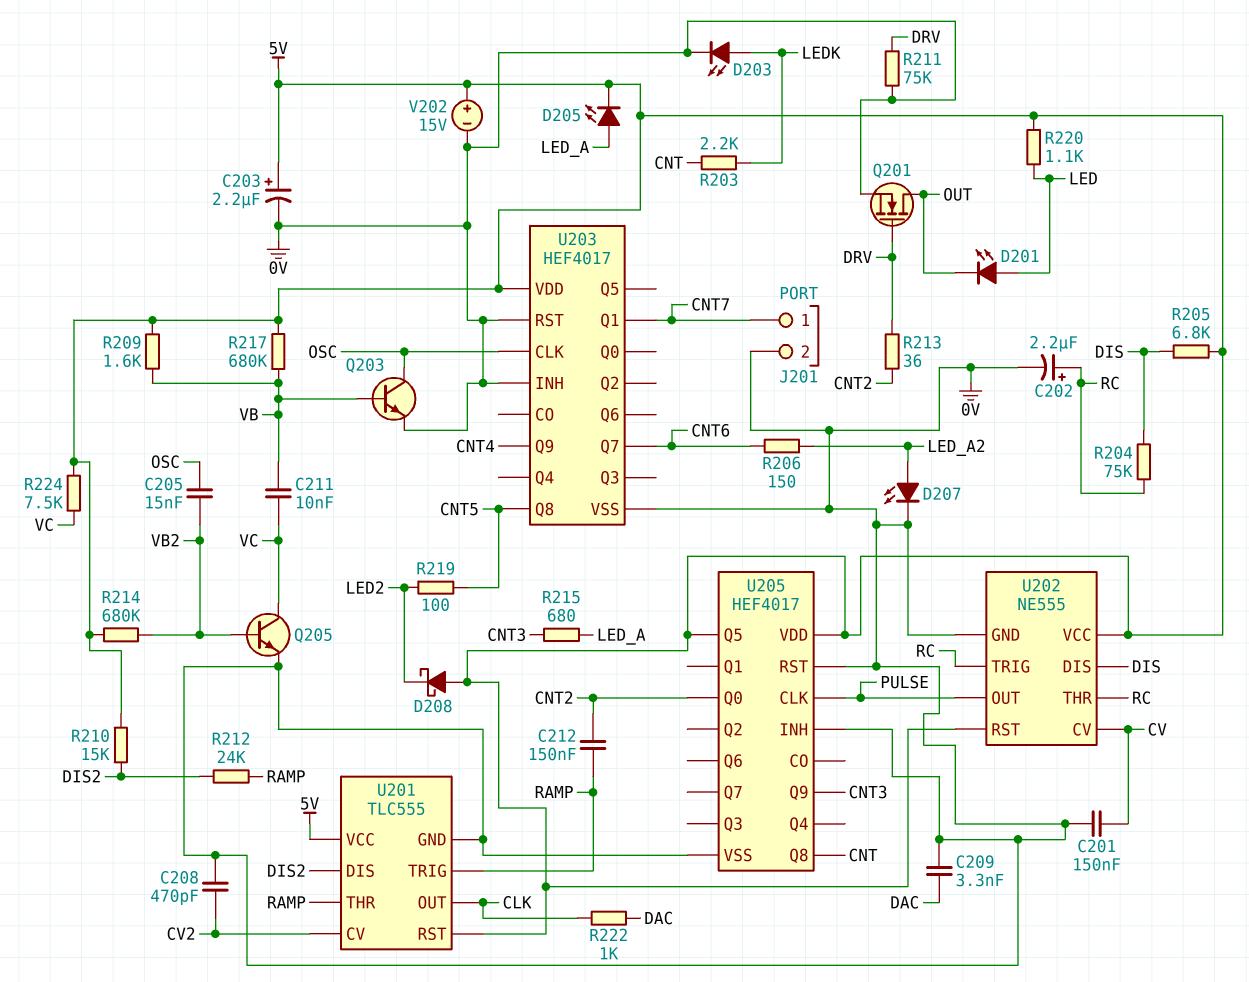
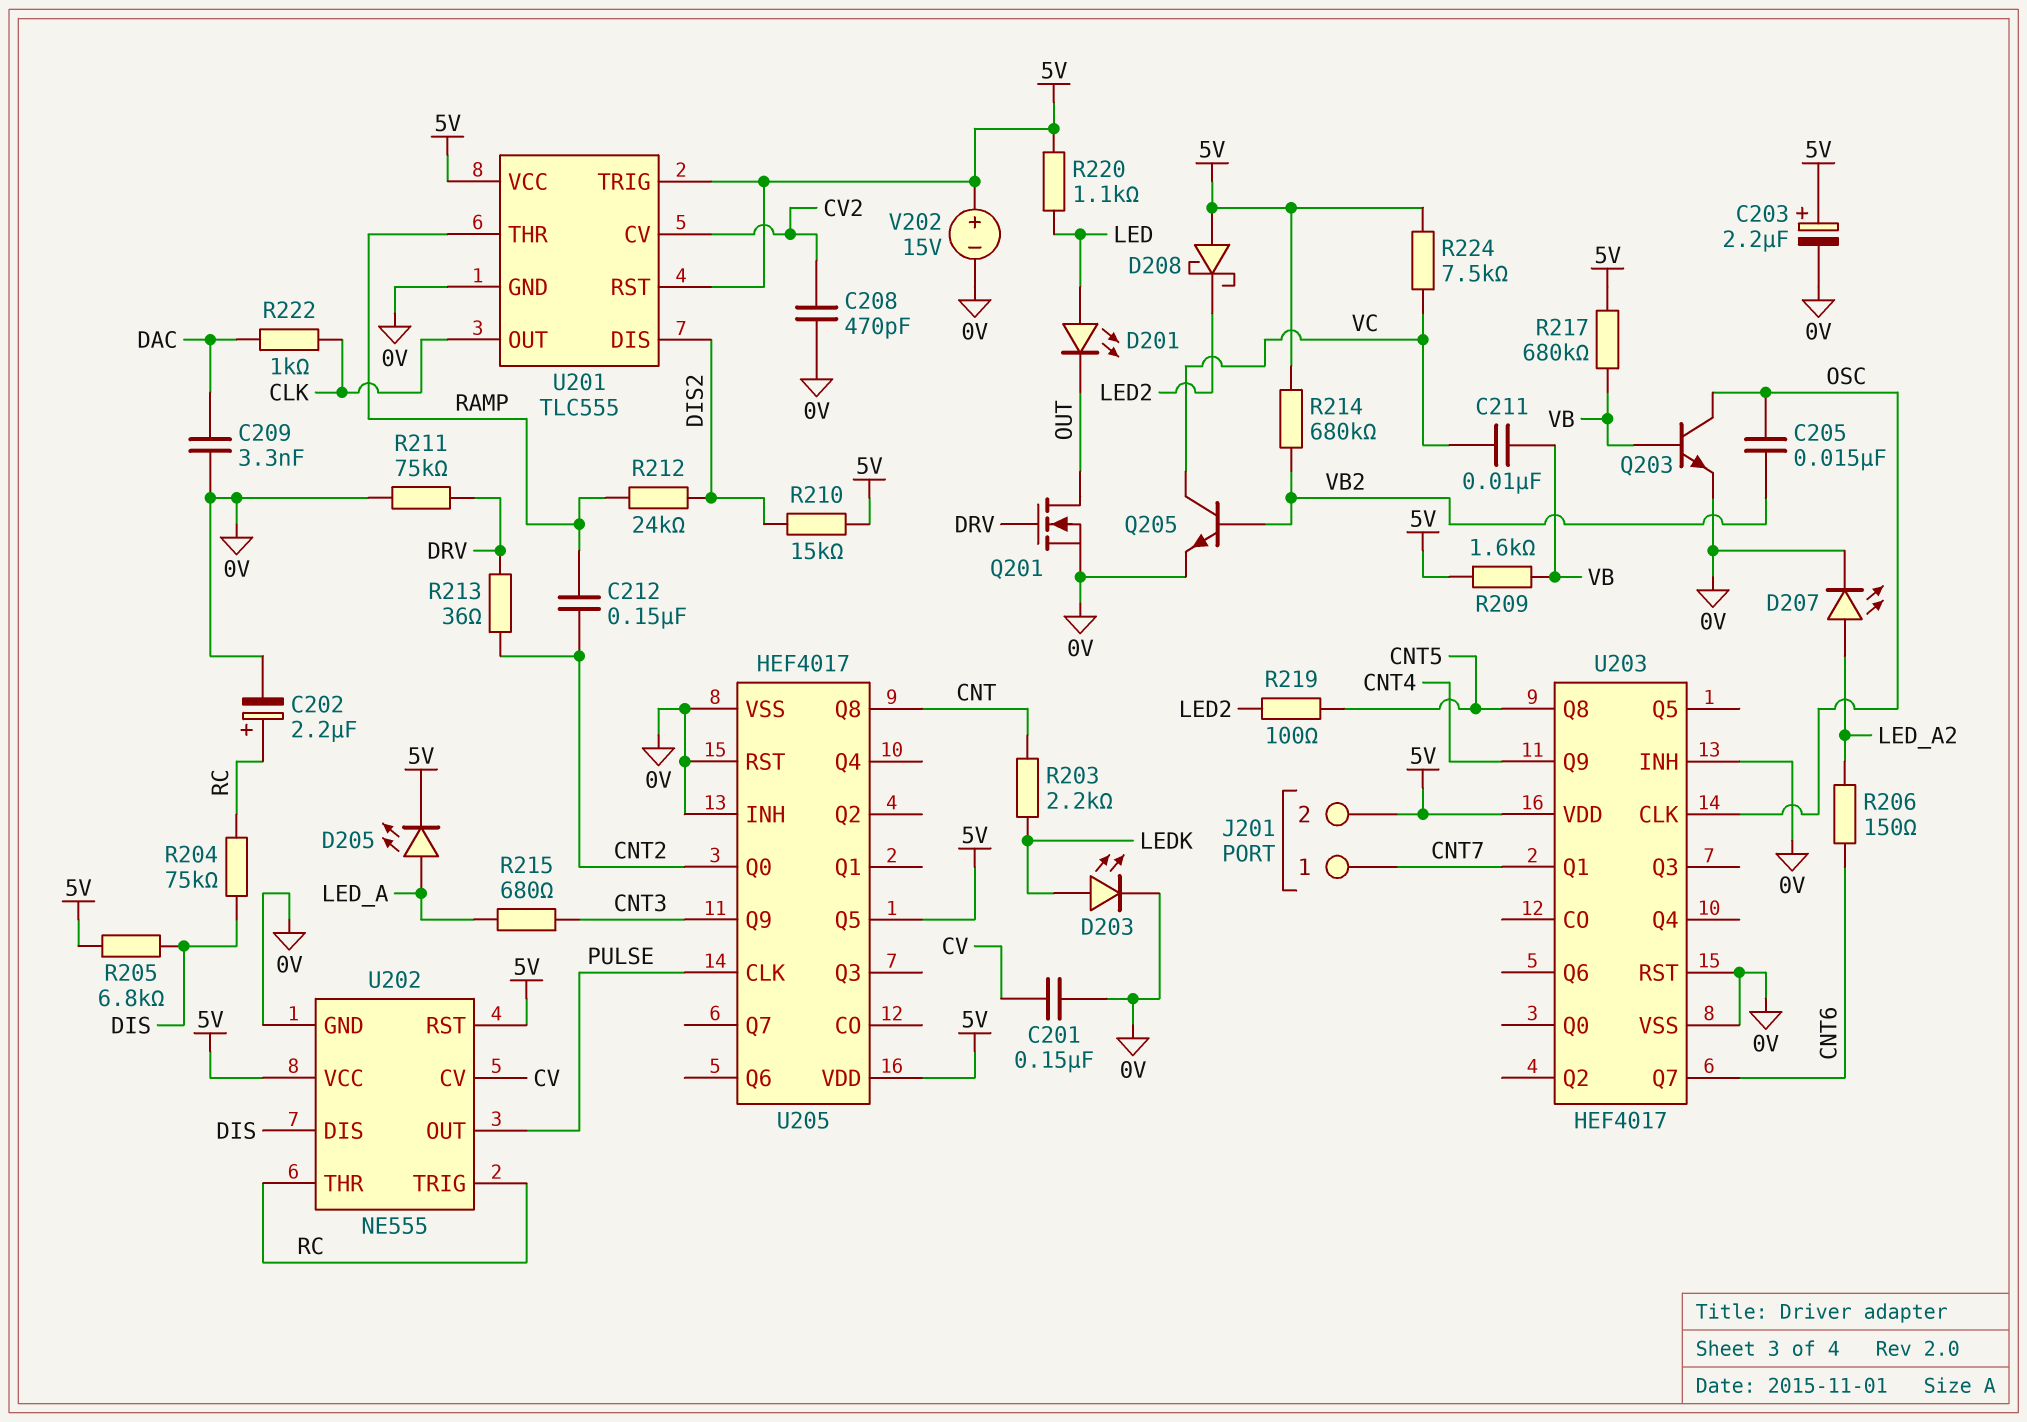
J201 pin 2: 0V -> 5V
U201 pin TRIG: RAMP -> 5V

